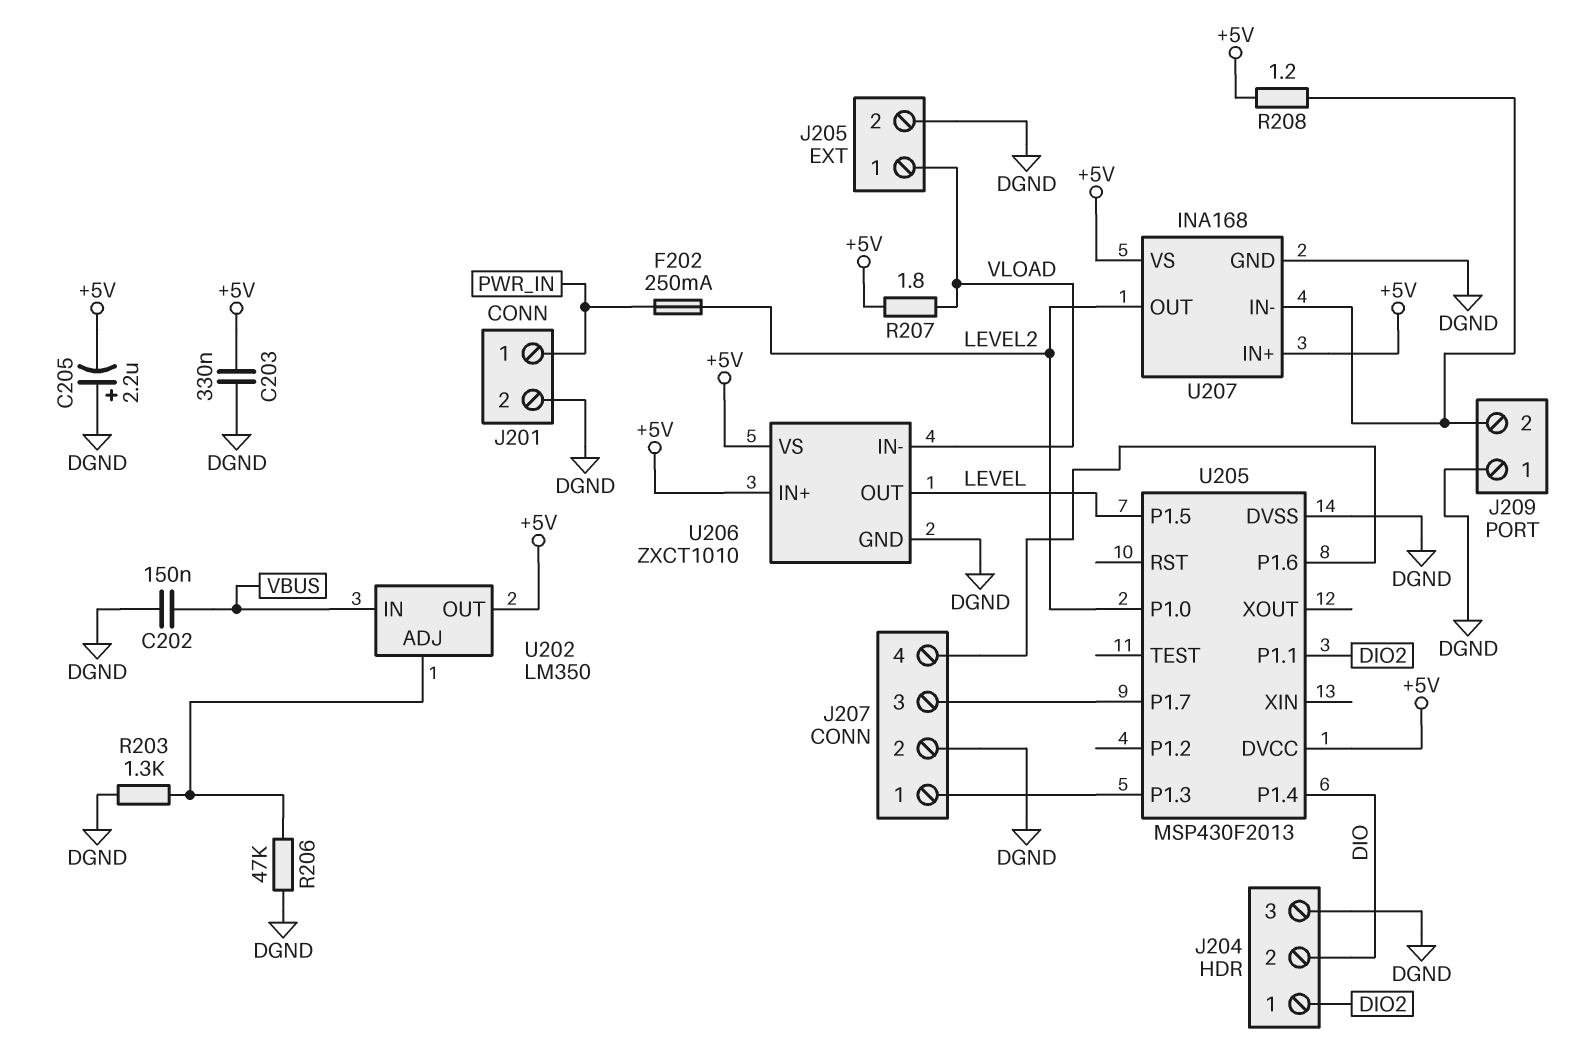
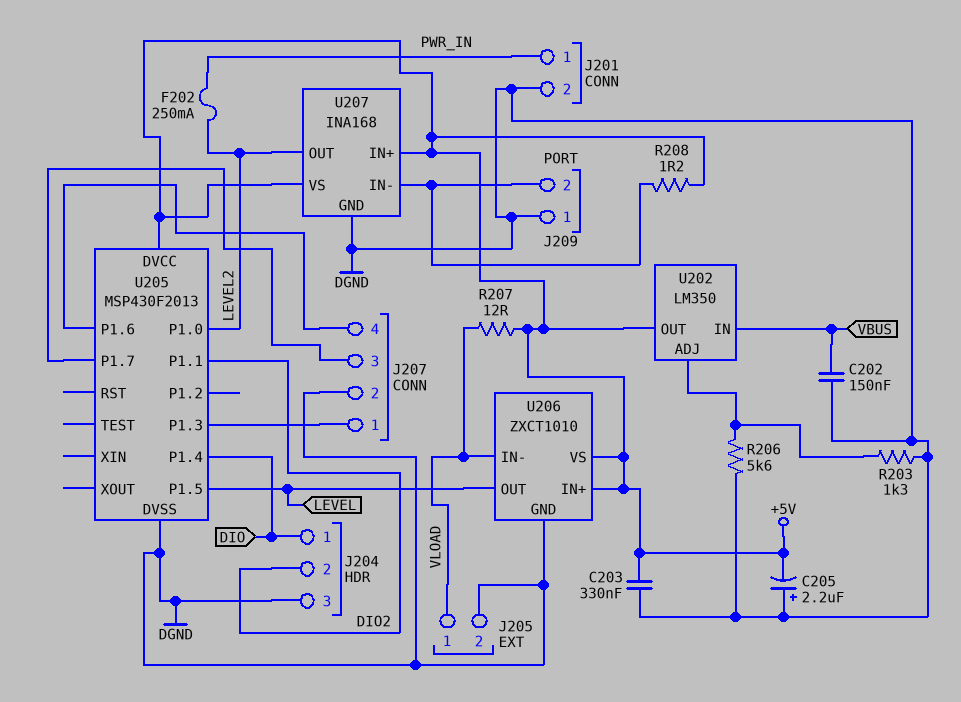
J204 pin 1: DIO2 -> DIO
J204 pin 2: DIO -> DIO2
R206: 47k (DGND, U202/ADJ) -> 5.6k (DGND, U202/ADJ)
R207: 1.8 (+5V, VLOAD) -> 12 (+5V, VLOAD)

